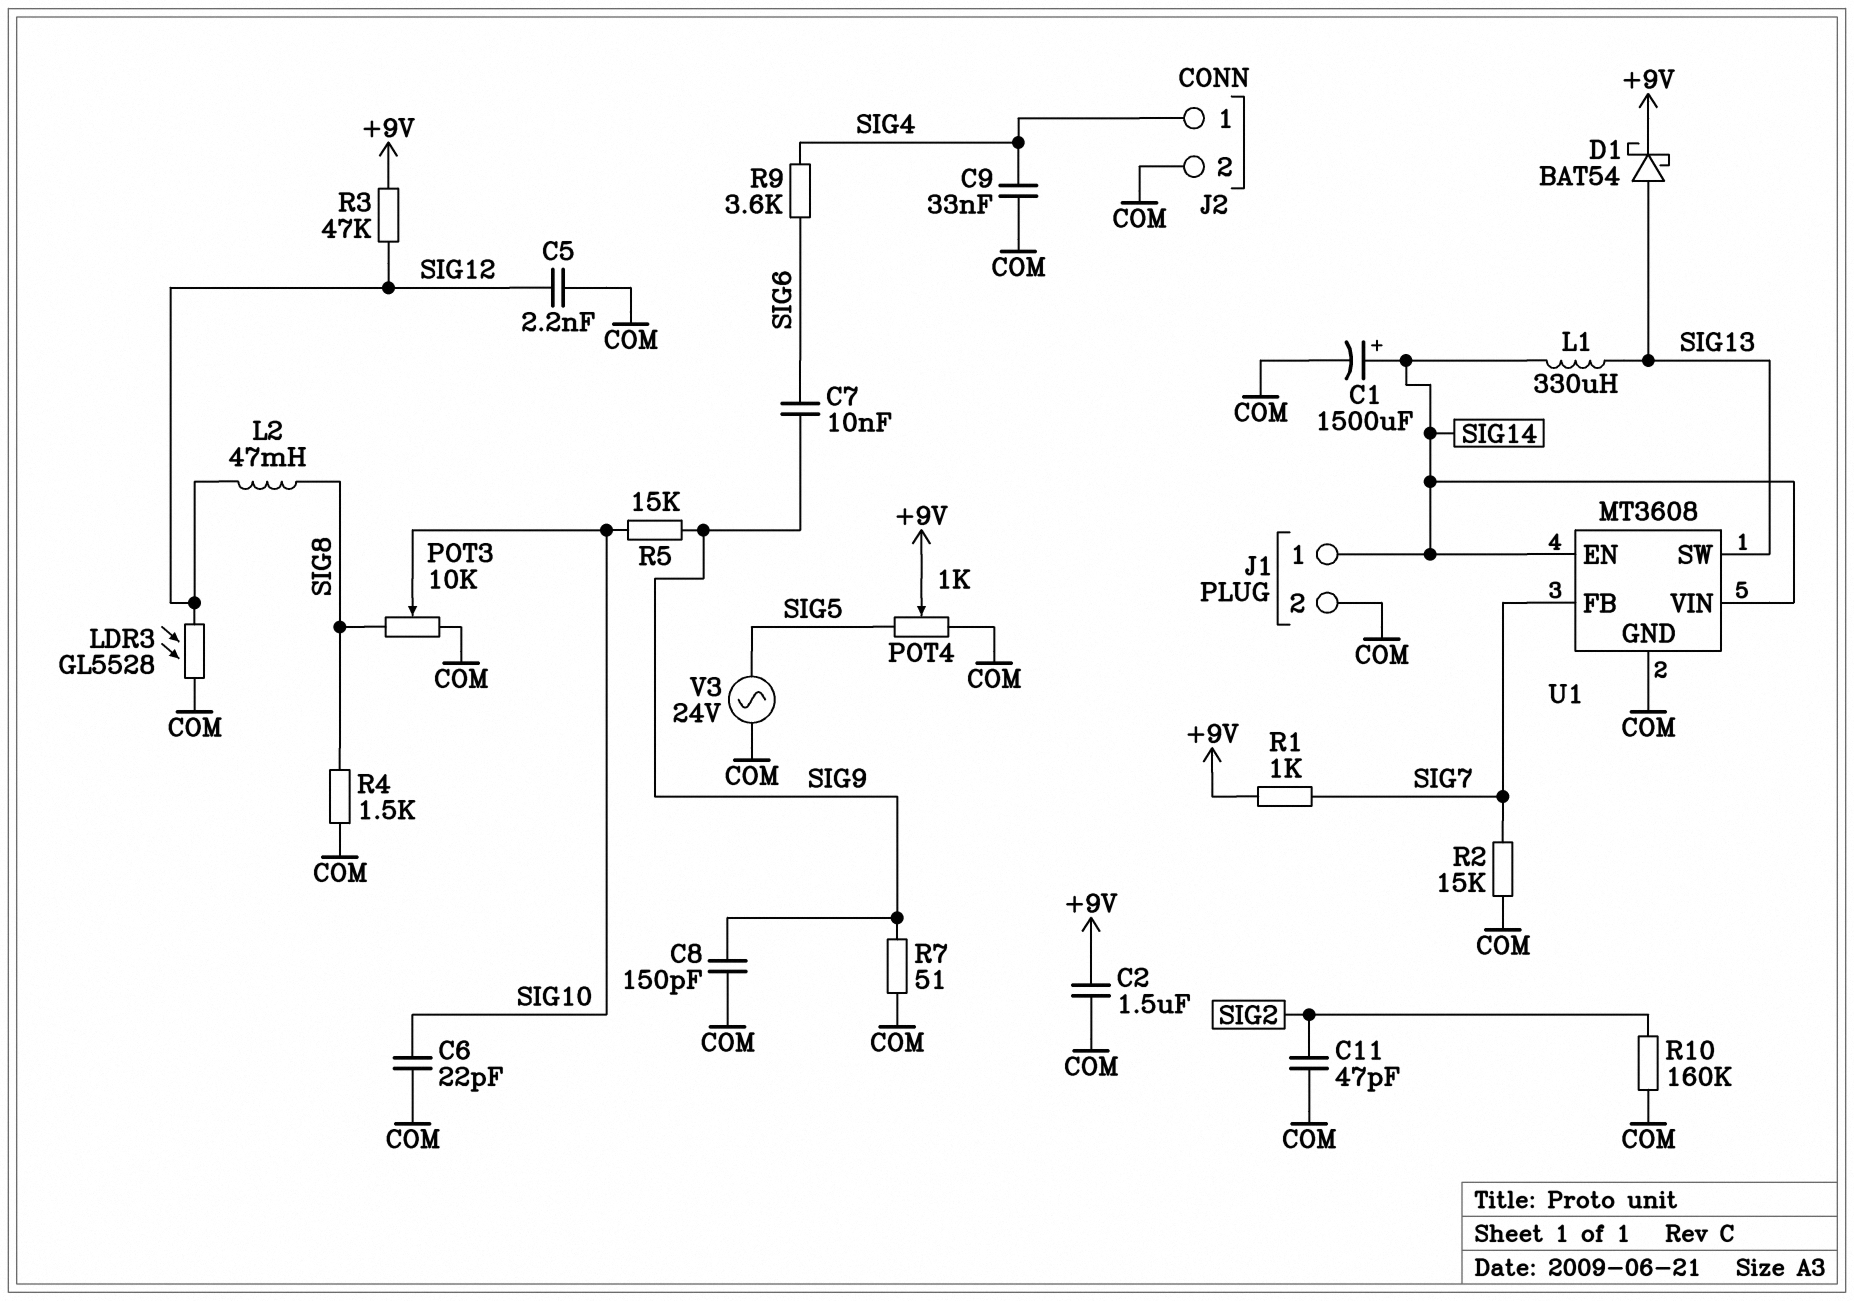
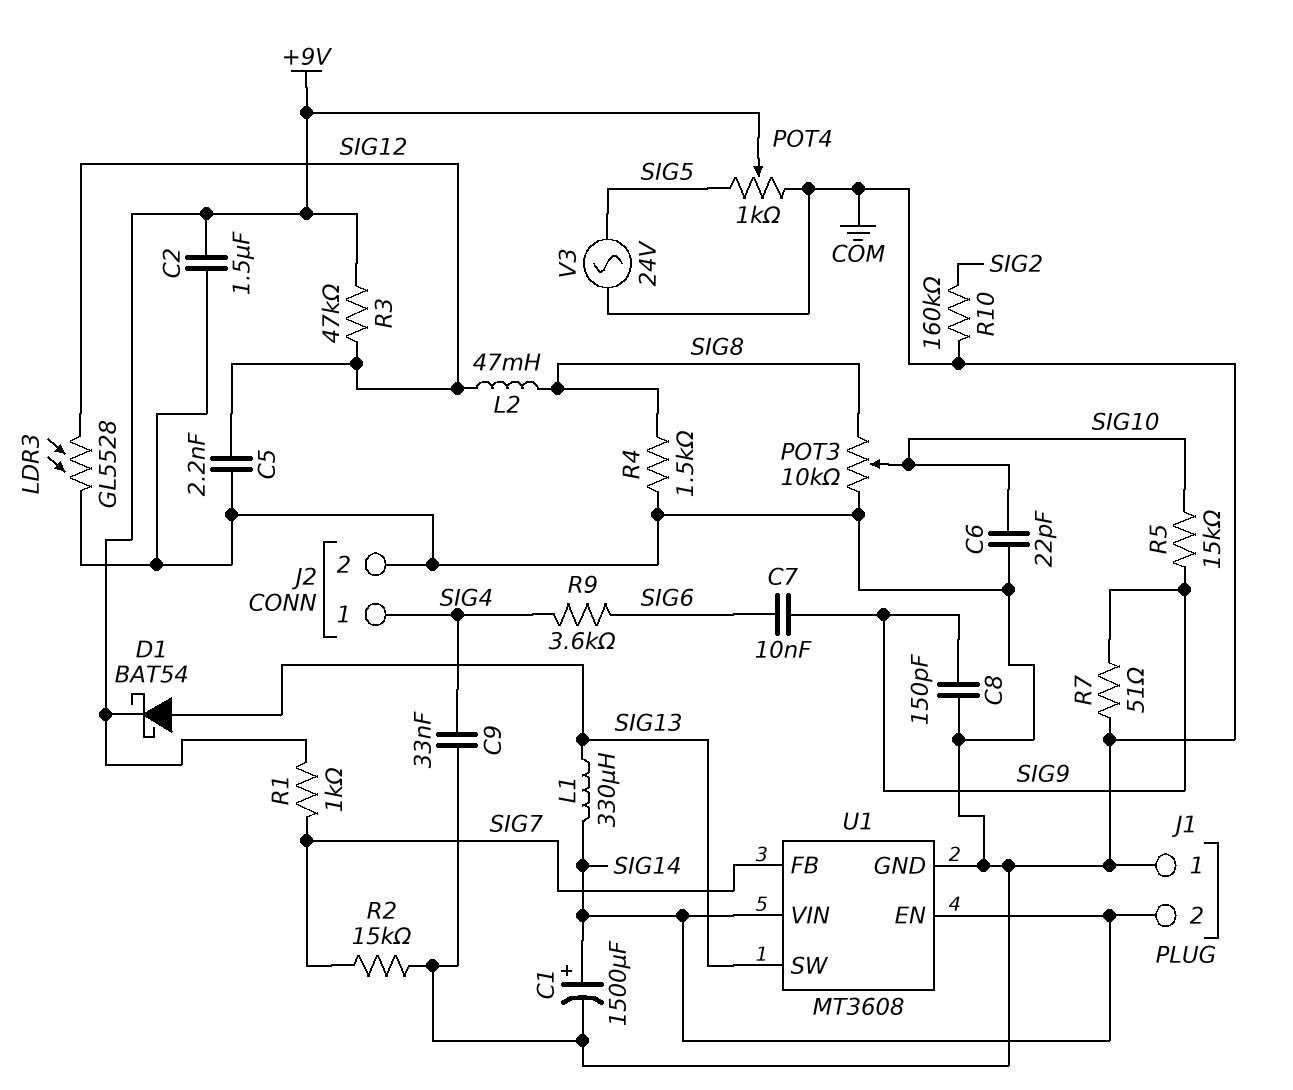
C11: 47pF (COM, SIG2) -> none
J1 pin 1: SIG14 -> COM
J1 pin 2: COM -> SIG14

